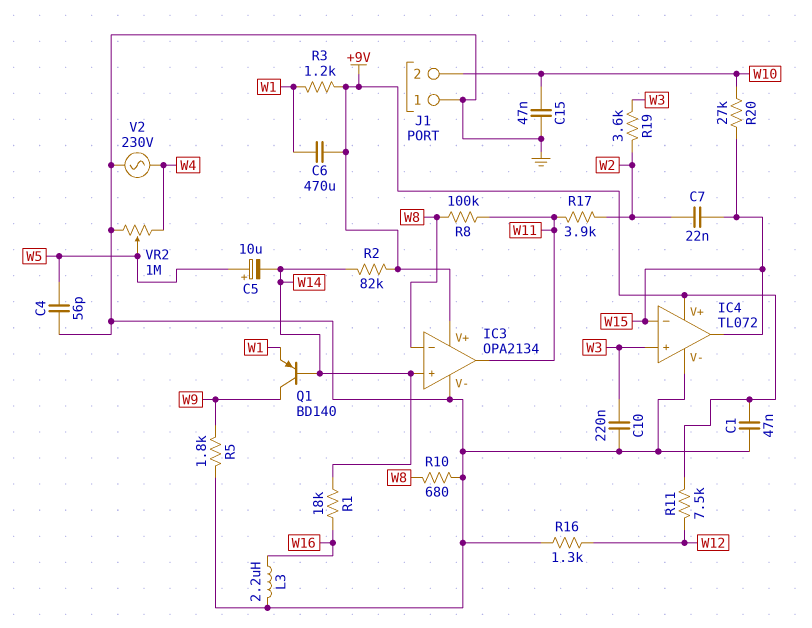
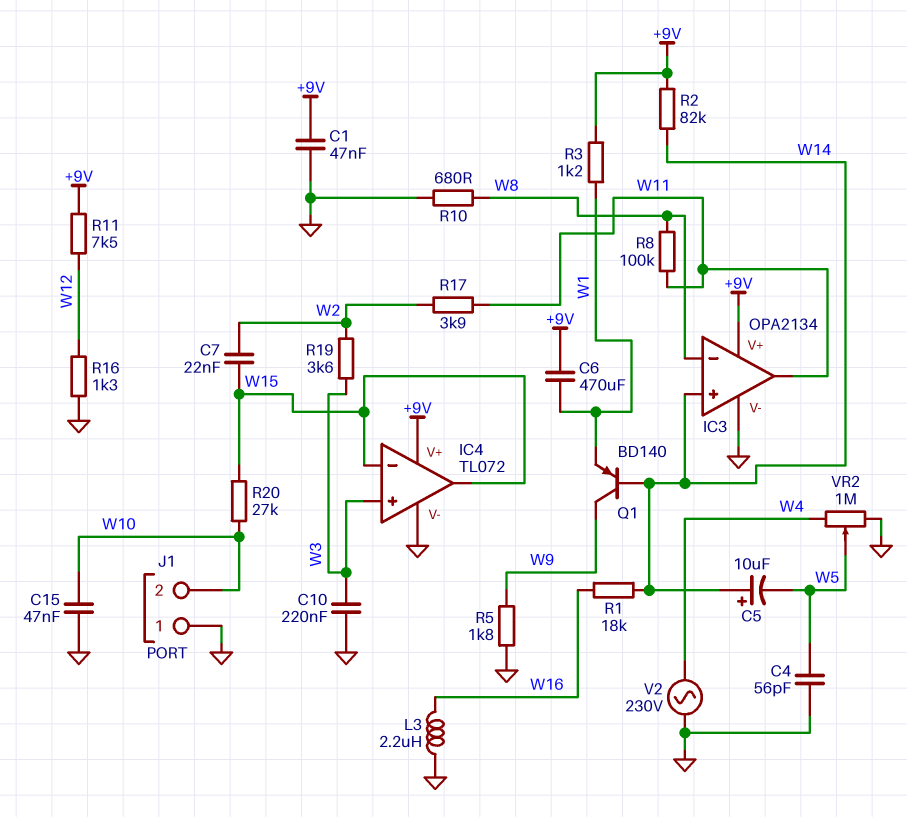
C5: 10uF (plus W5, minus W14) -> 10uF (plus W14, minus W5)

